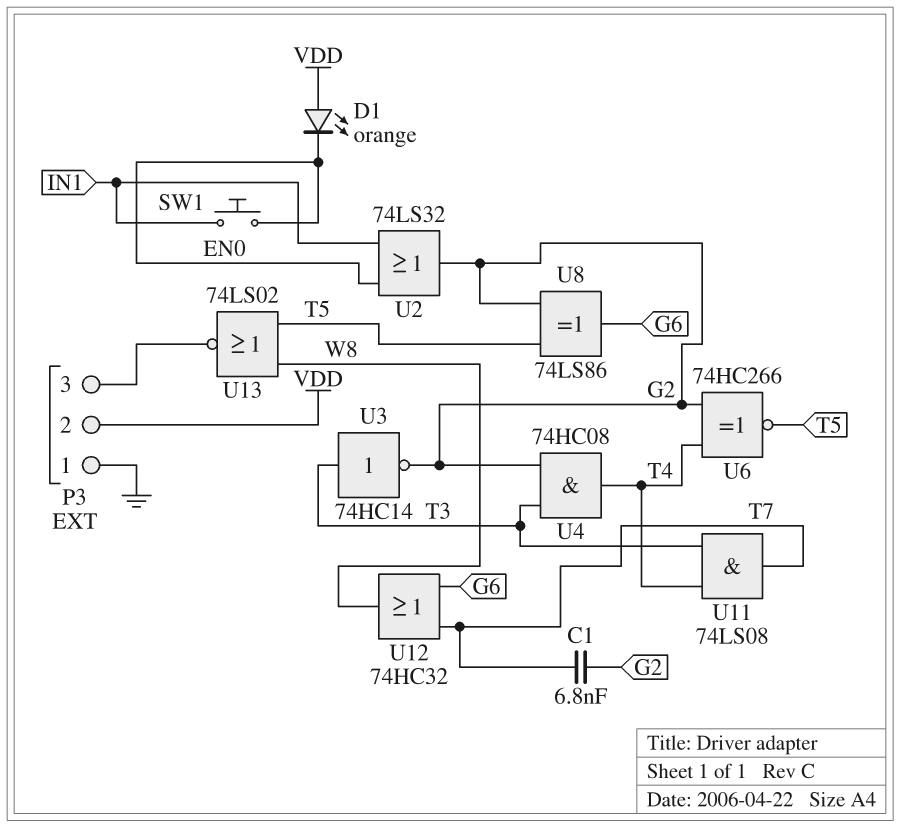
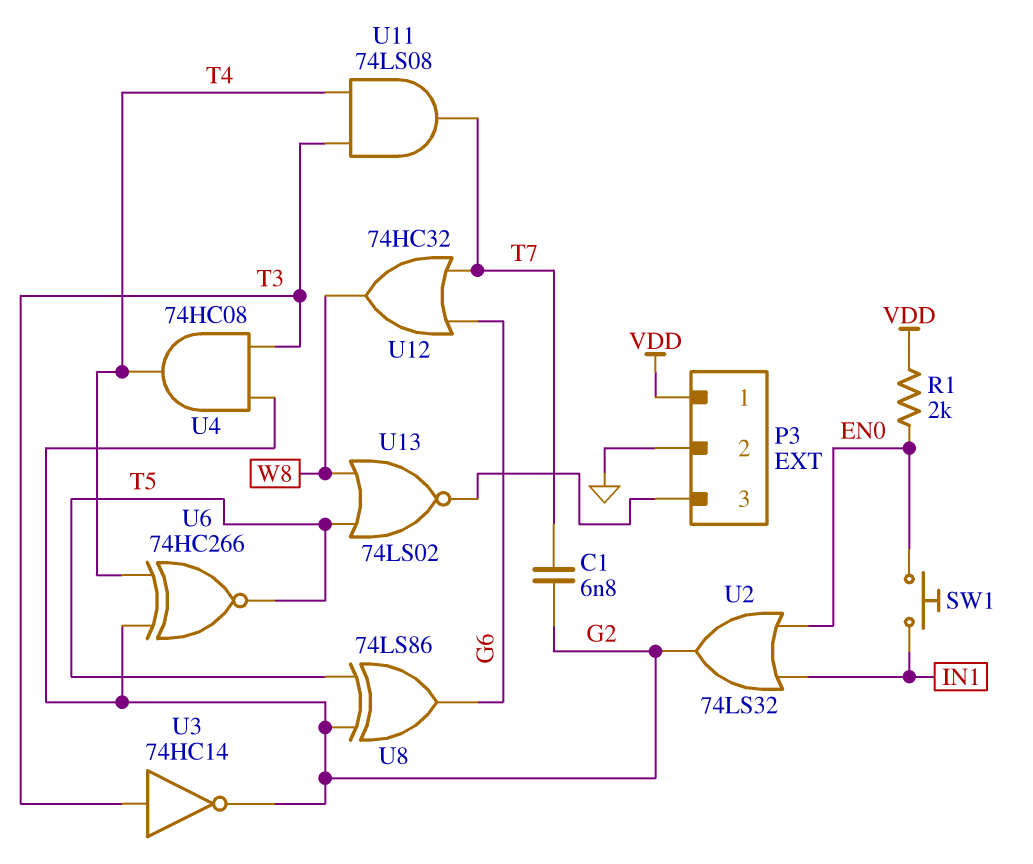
D1: LED orange (A VDD, K EN0) -> none
P3 pin 1: GND -> VDD
P3 pin 2: VDD -> GND
R1: none -> 2k (EN0, VDD)

